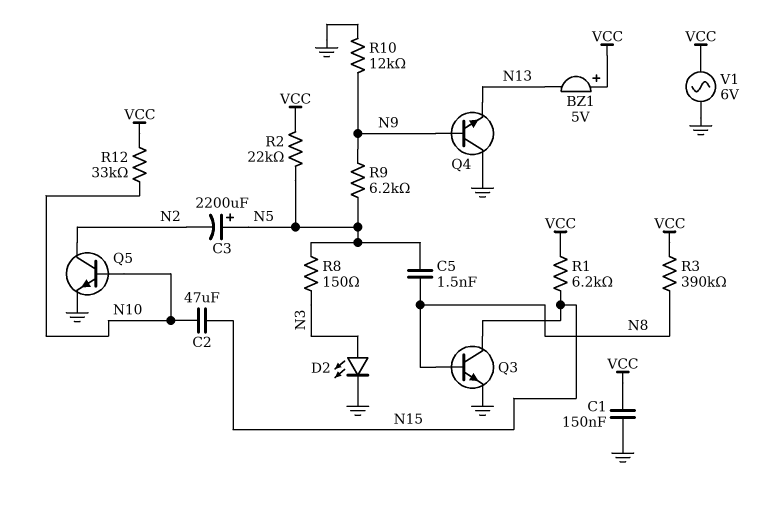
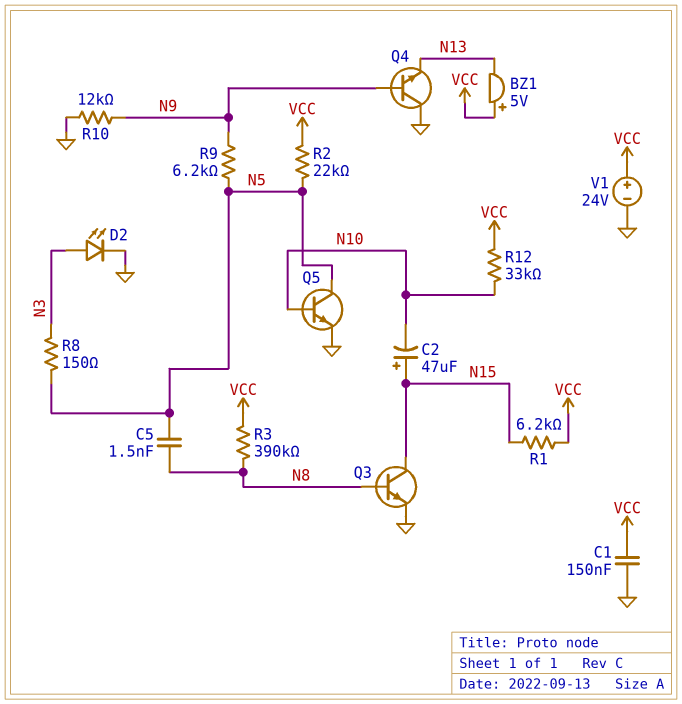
C2: 47uF (N10, N15) -> 47uF (plus N15, minus N10)
C3: 2200uF (plus N5, minus N2) -> none
Q5: NPN (B N10, C N2, E GND) -> NPN (B N10, C N5, E GND)
V1: AC 6V (GND, VCC) -> 24V (plus VCC, minus GND)

